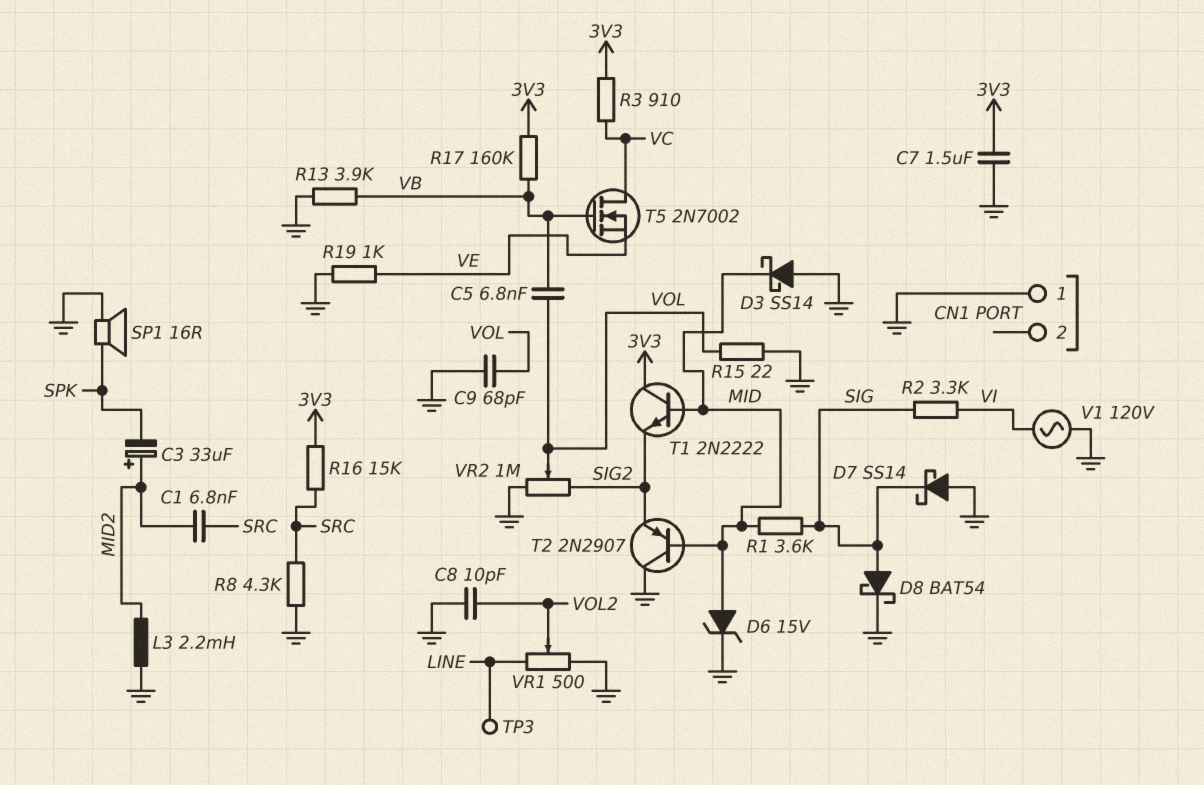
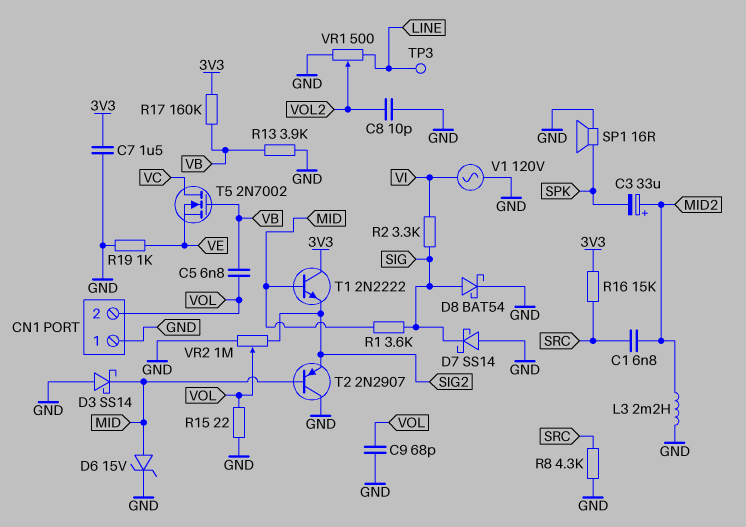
CN1 pin 2: none -> VOL
R3: 910 (3V3, VC) -> none

